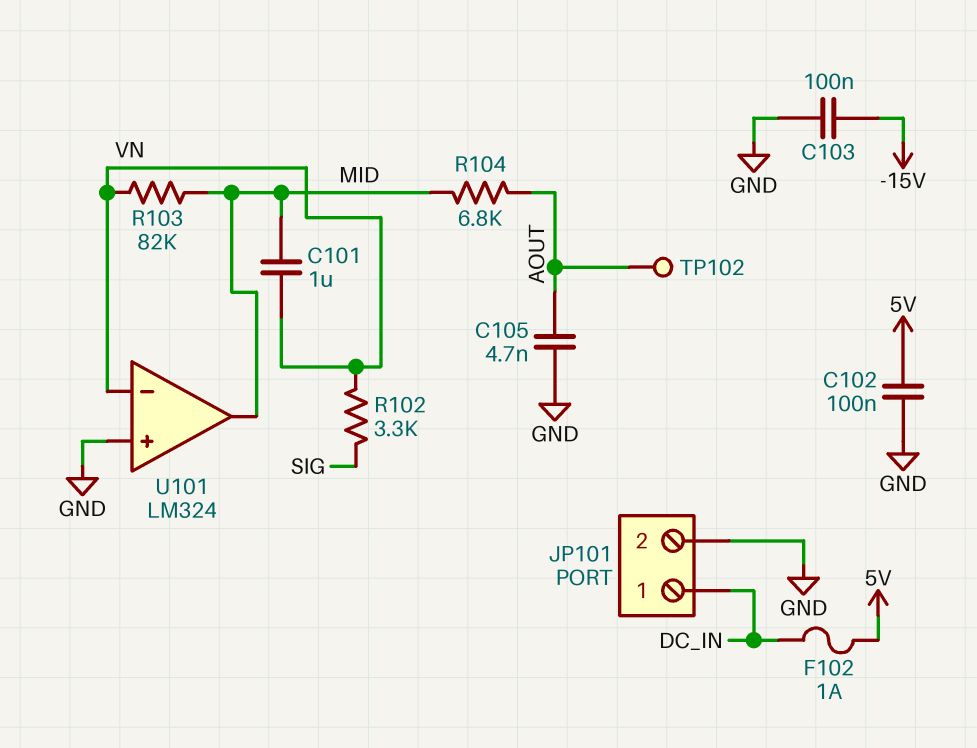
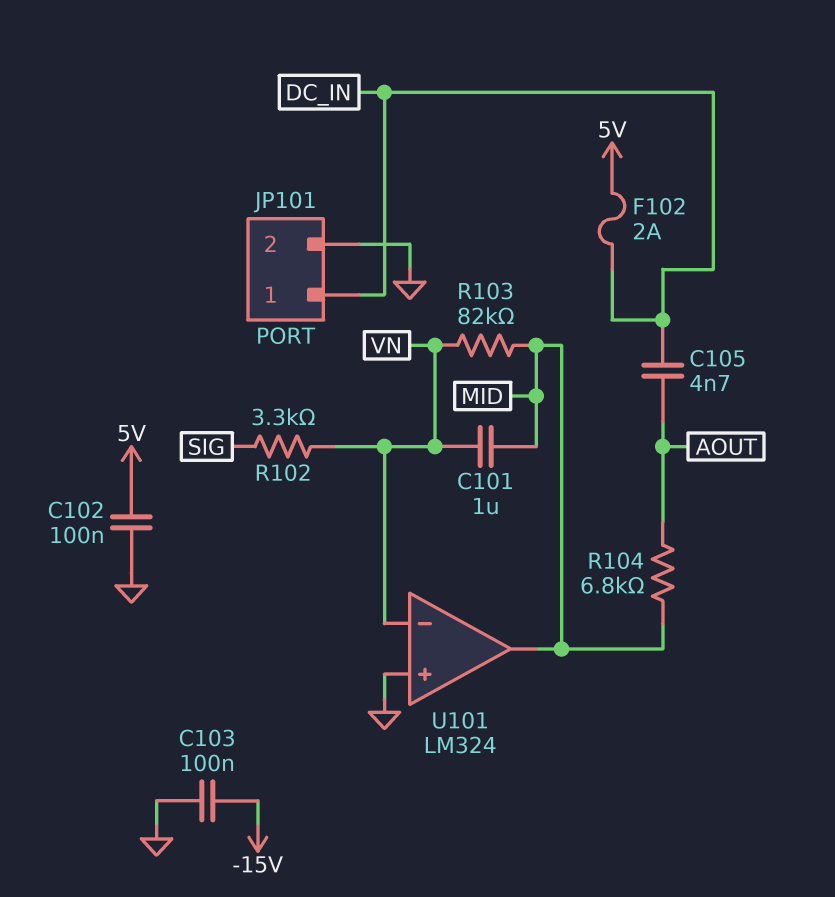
C105: 4.7nF (AOUT, GND) -> 4.7nF (AOUT, DC_IN)
F102: 1A (5V, DC_IN) -> 2A (5V, DC_IN)
TP102: test point (AOUT) -> none

